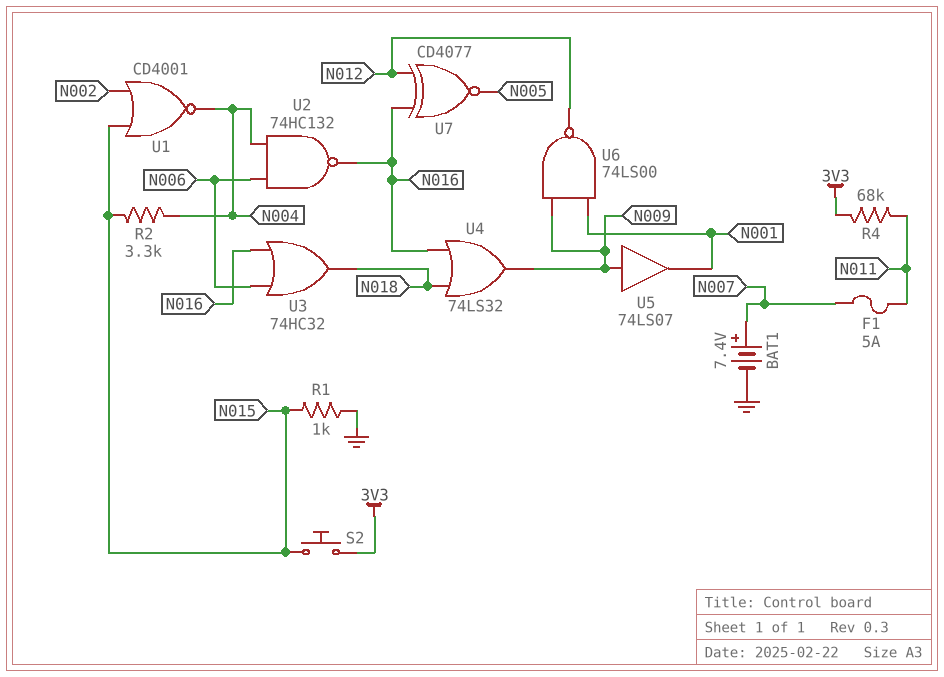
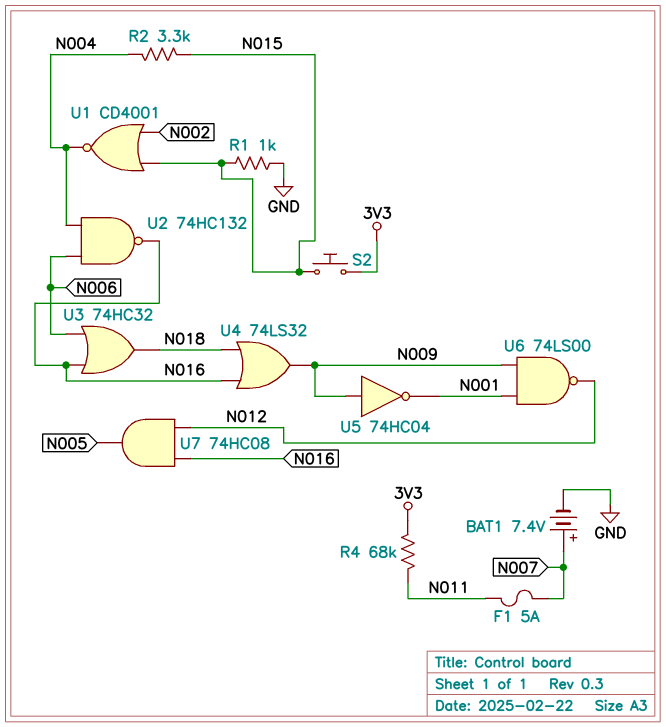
U5: buffer 74LS07 (in N009, out N001) -> NOT 74HC04 (in N009, out N001)
U7: XNOR CD4077 (in N012, in N016, out N005) -> AND 74HC08 (in N012, in N016, out N005)

